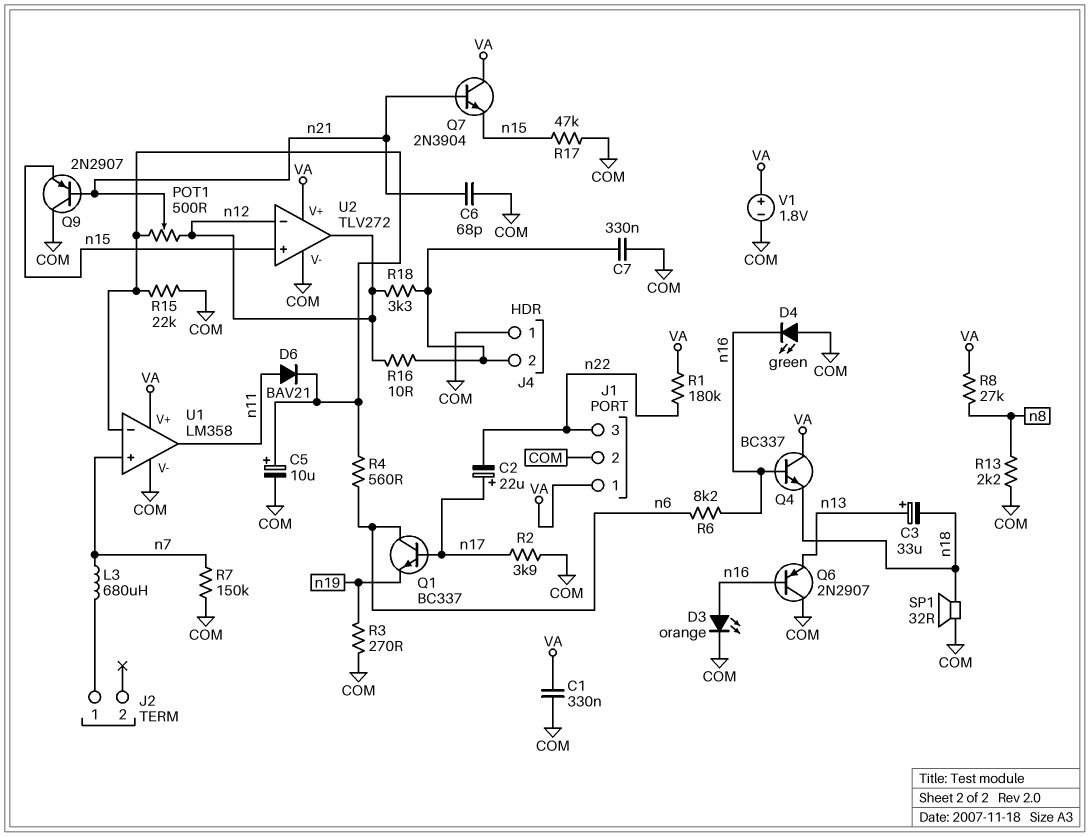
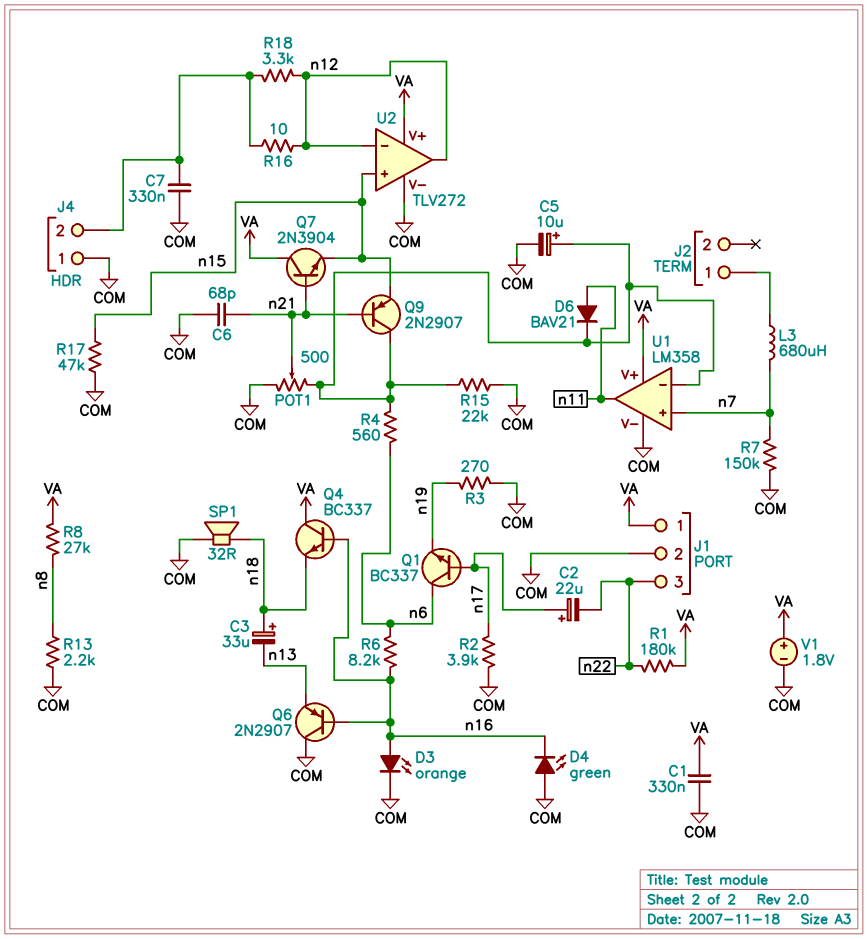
C3: 33uF (plus n13, minus n18) -> 33uF (plus n18, minus n13)
POT1: 500 (U1/in-, n12, wiper n21) -> 500 (COM, U1/in-, wiper n21)
Q9: PNP 2N2907 (B n21, C COM, E n15) -> PNP 2N2907 (B n21, C U1/in-, E n15)

